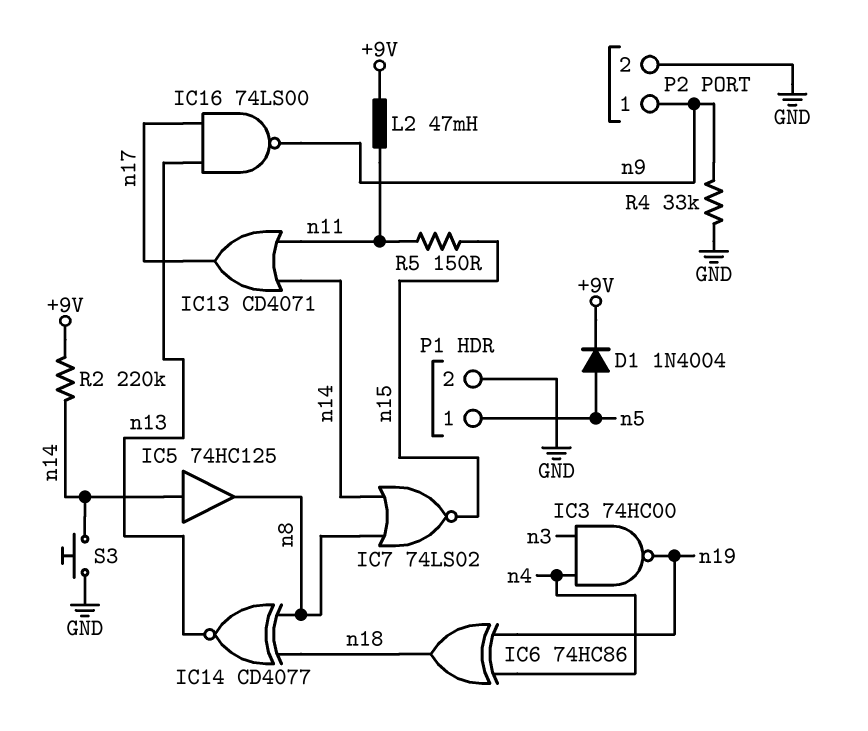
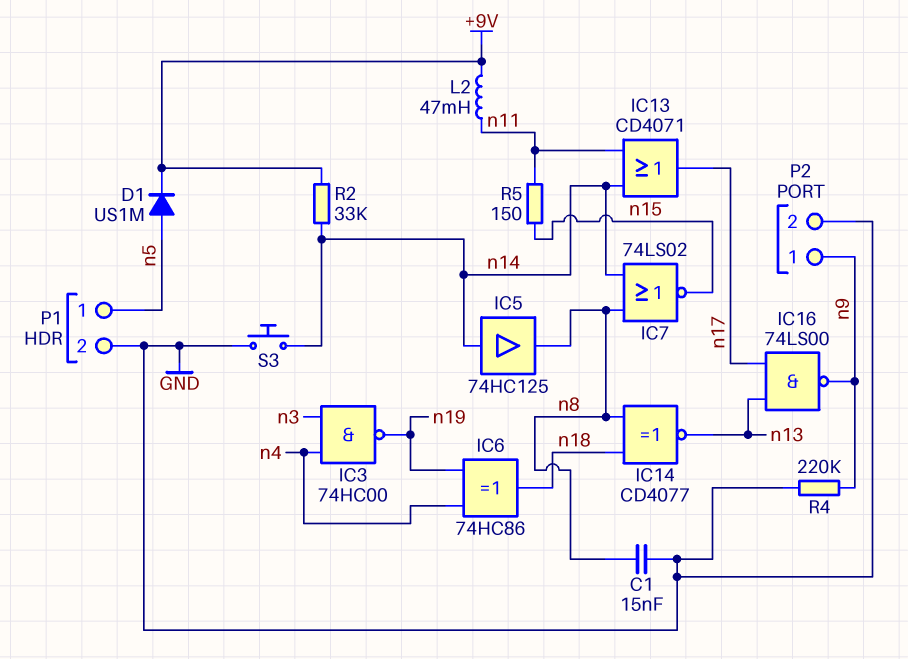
C1: none -> 15nF (GND, n8)
D1: diode 1N4004 (A n5, K +9V) -> diode US1M (A n5, K +9V)
R2: 220k (+9V, n14) -> 33k (+9V, n14)
R4: 33k (GND, n9) -> 220k (GND, n9)

